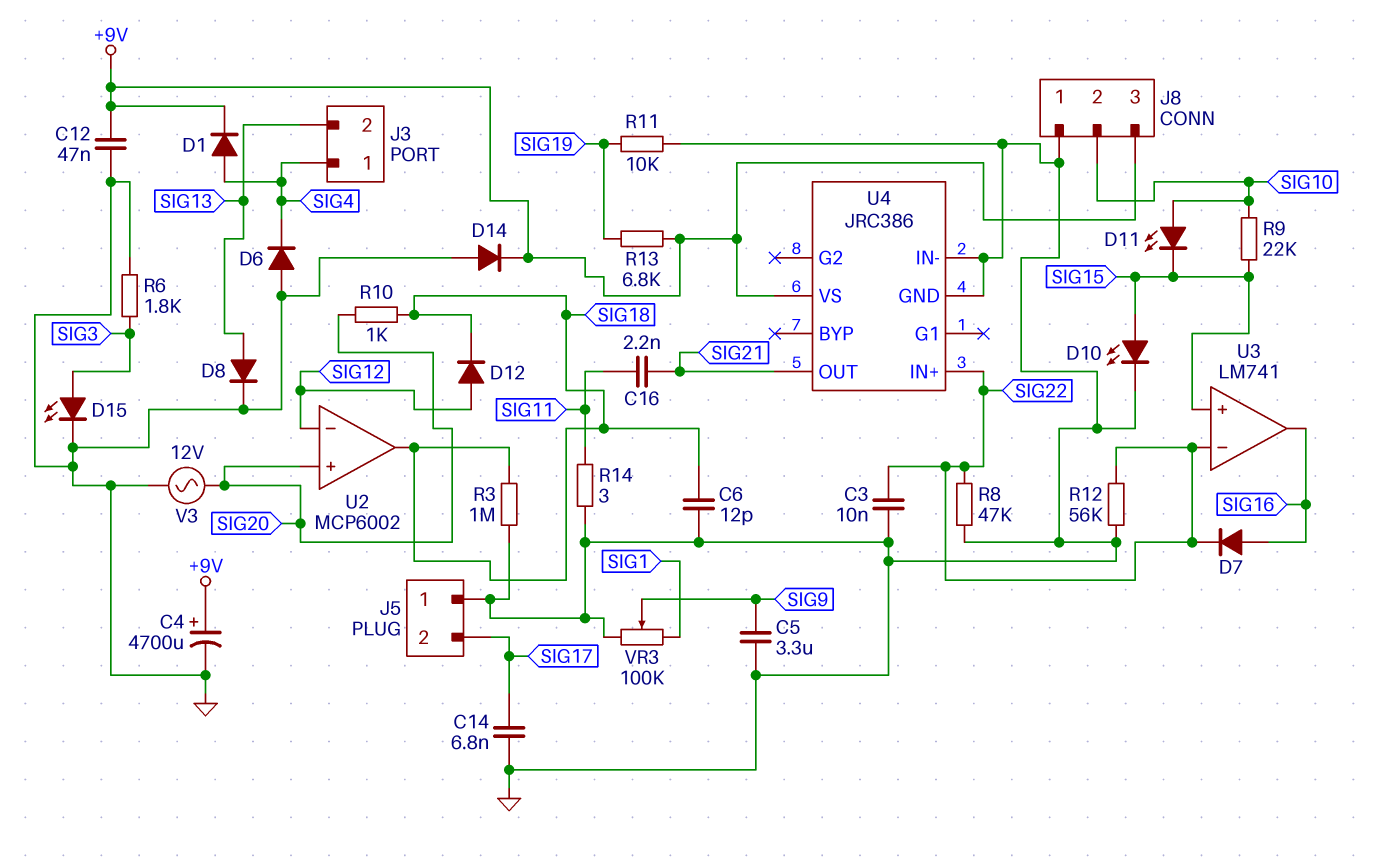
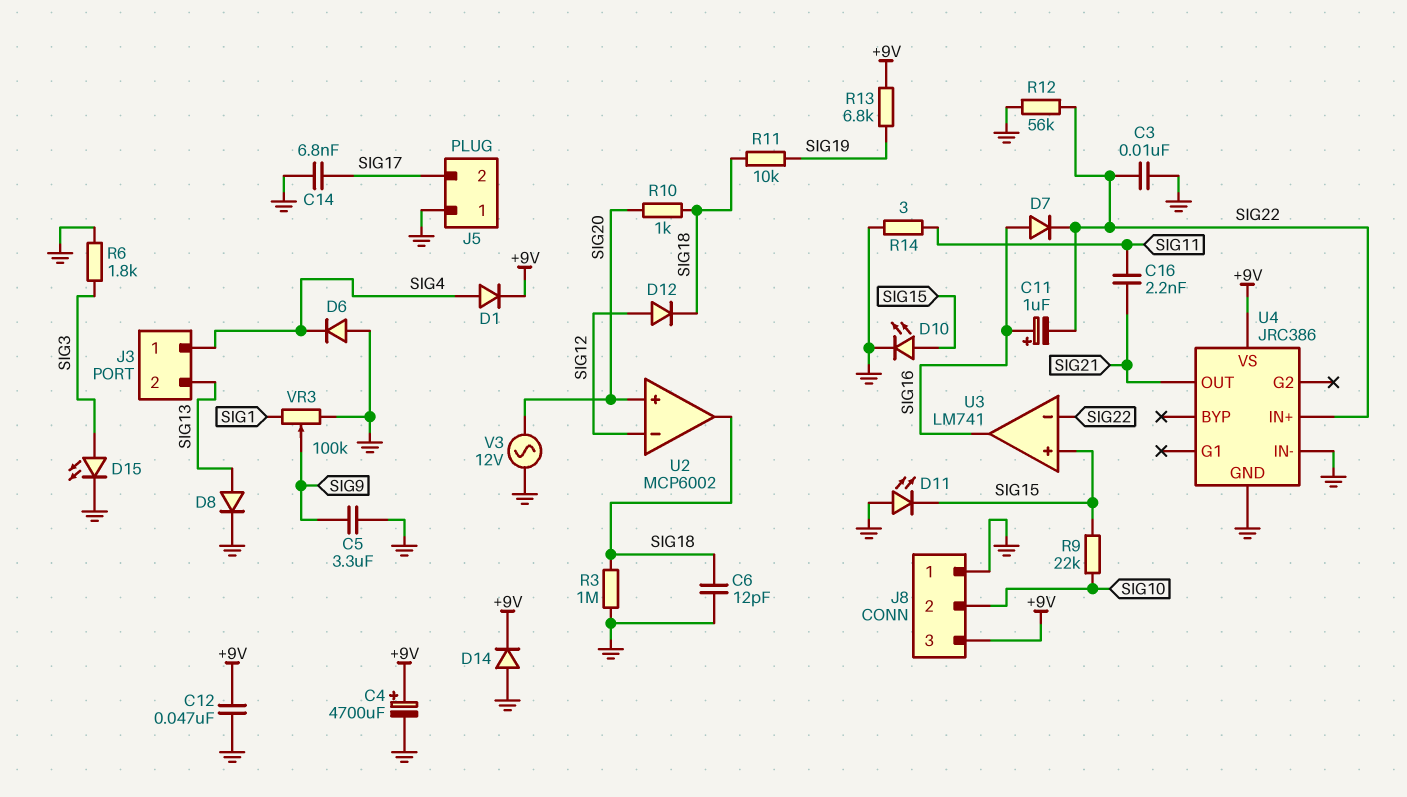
C11: none -> 1uF (plus SIG16, minus SIG22)
D11: LED (A SIG10, K SIG15) -> LED (A GND, K SIG15)
R8: 47k (GND, SIG22) -> none
R11: 10k (GND, SIG19) -> 10k (SIG18, SIG19)

